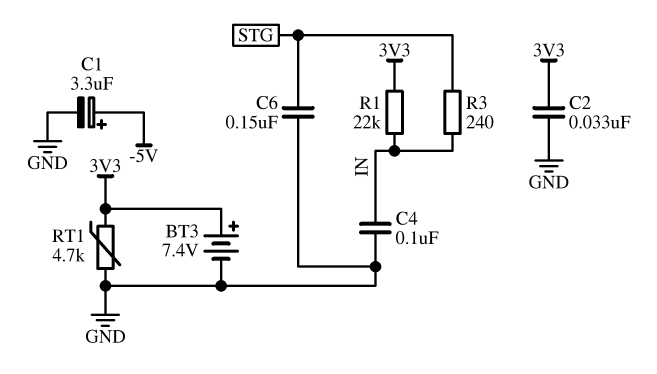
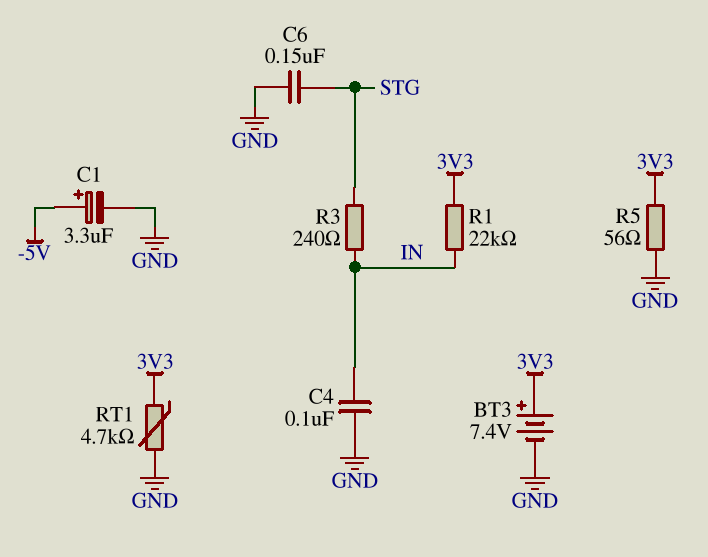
C2: 33nF (3V3, GND) -> none
R5: none -> 56 (3V3, GND)

